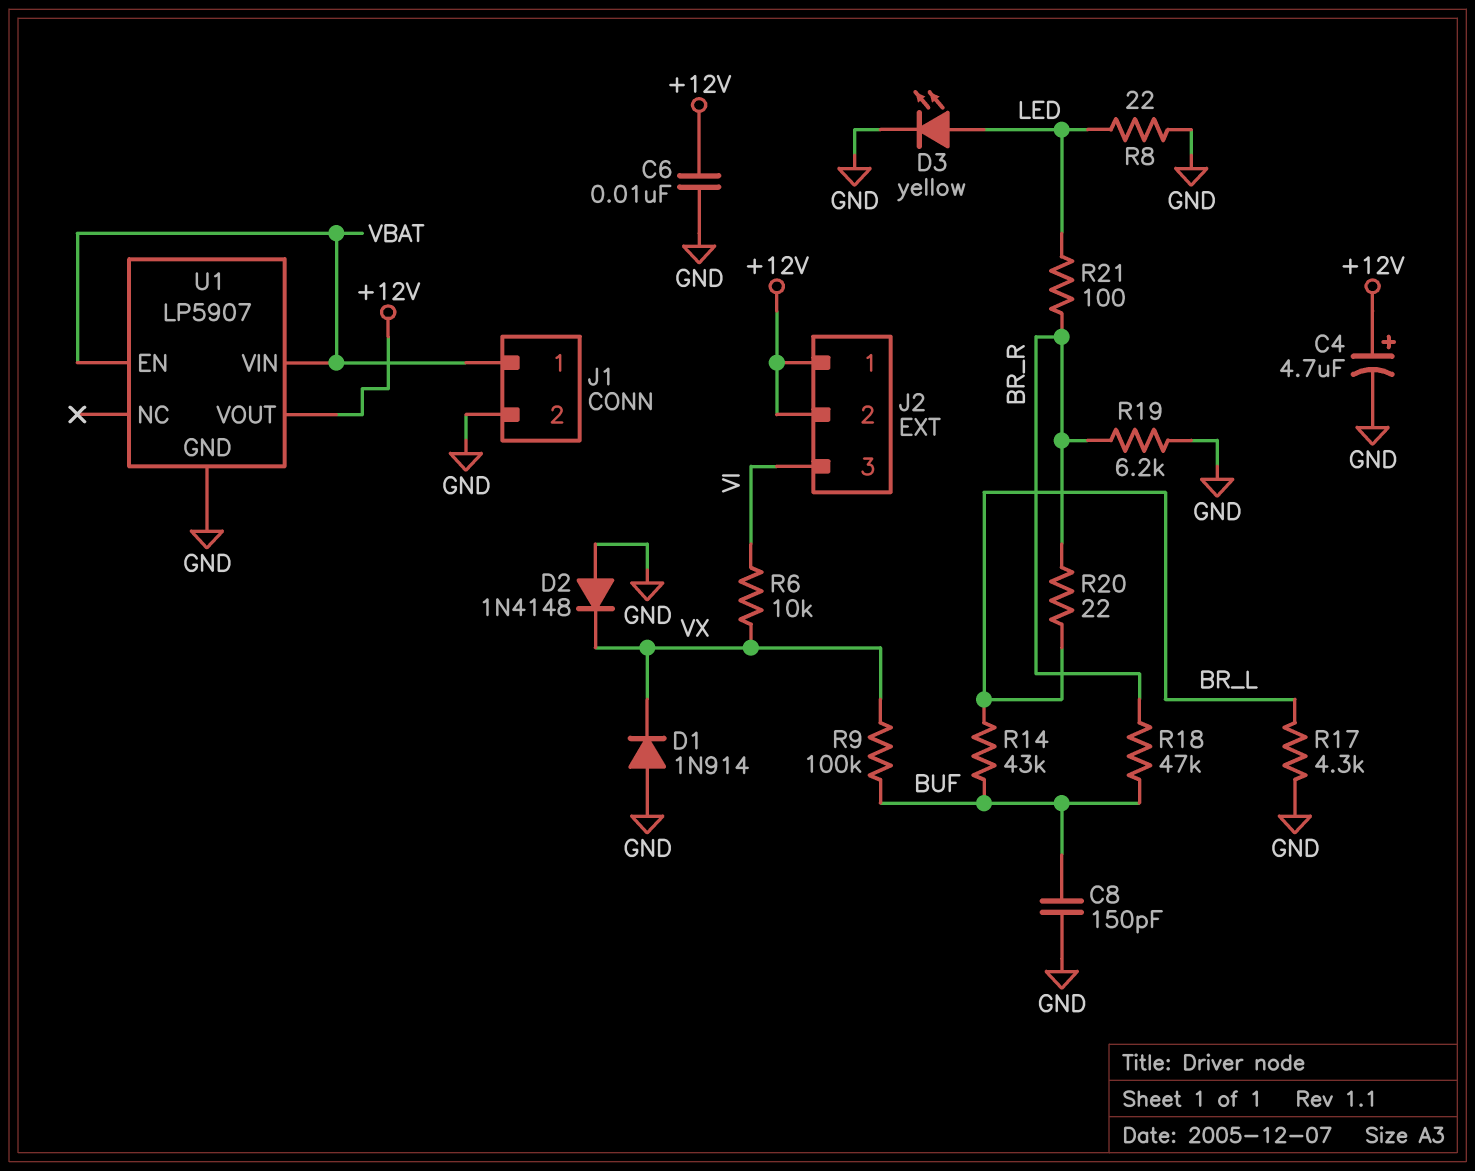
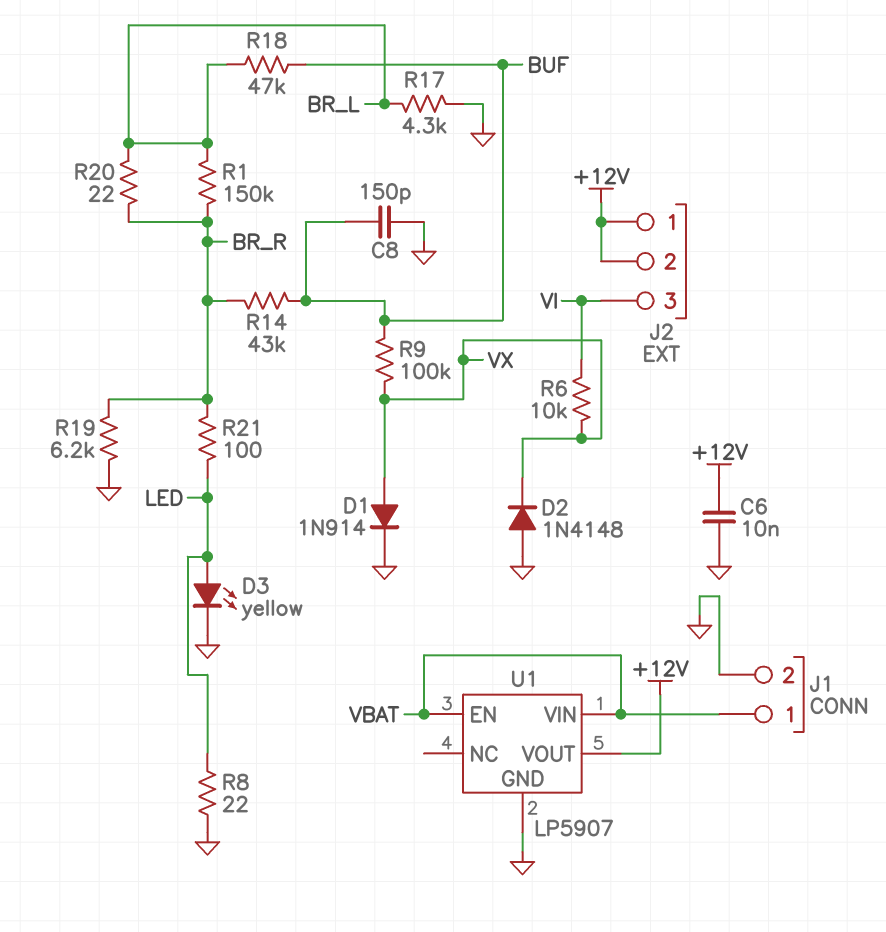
C4: 4.7uF (plus +12V, minus GND) -> none
D1: diode 1N914 (A GND, K VX) -> diode 1N914 (A VX, K GND)
R1: none -> 150k (BR_L, BR_R)
R14: 43k (BR_L, BUF) -> 43k (BR_R, BUF)
R18: 47k (BR_R, BUF) -> 47k (BR_L, BUF)

